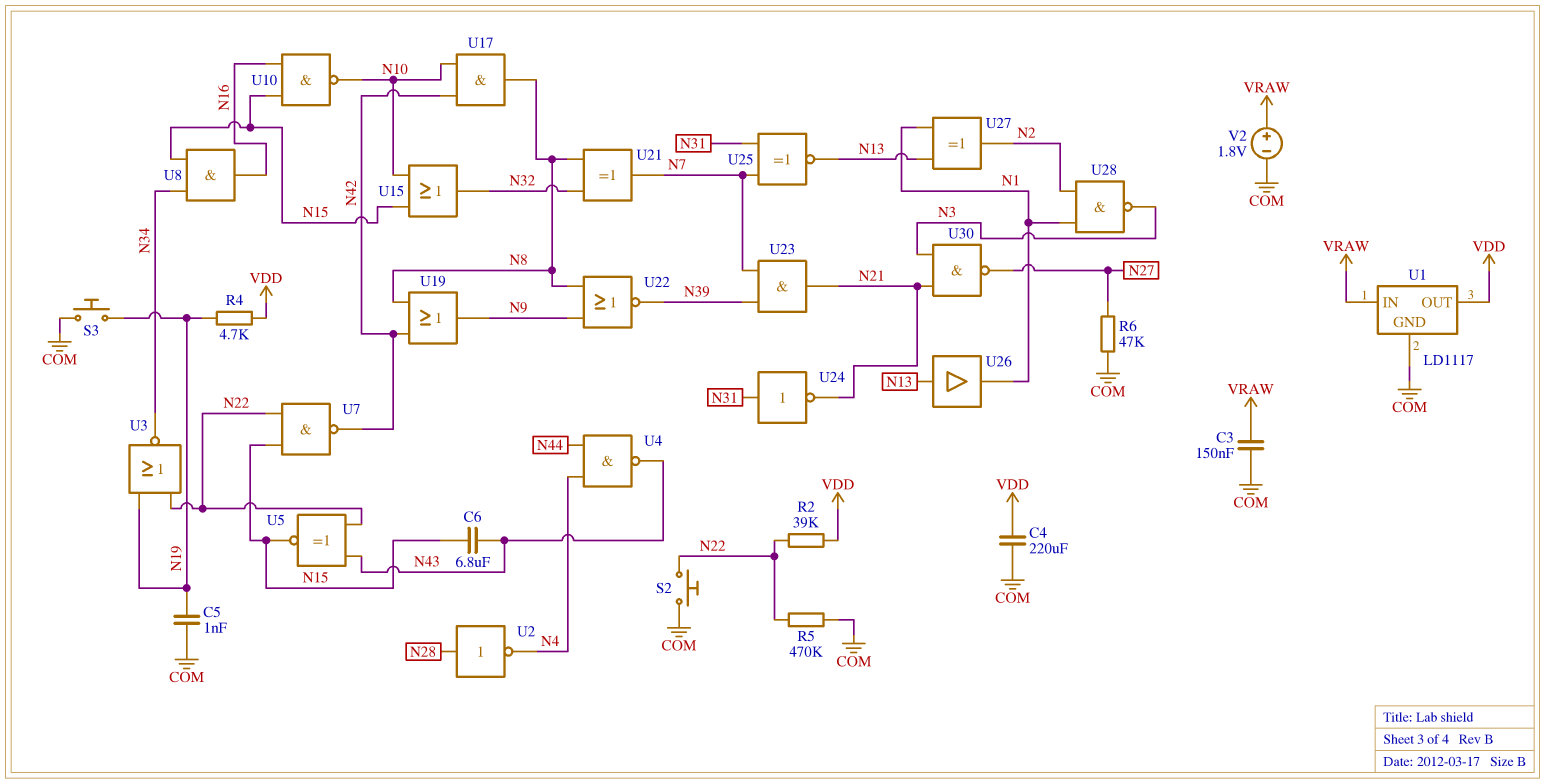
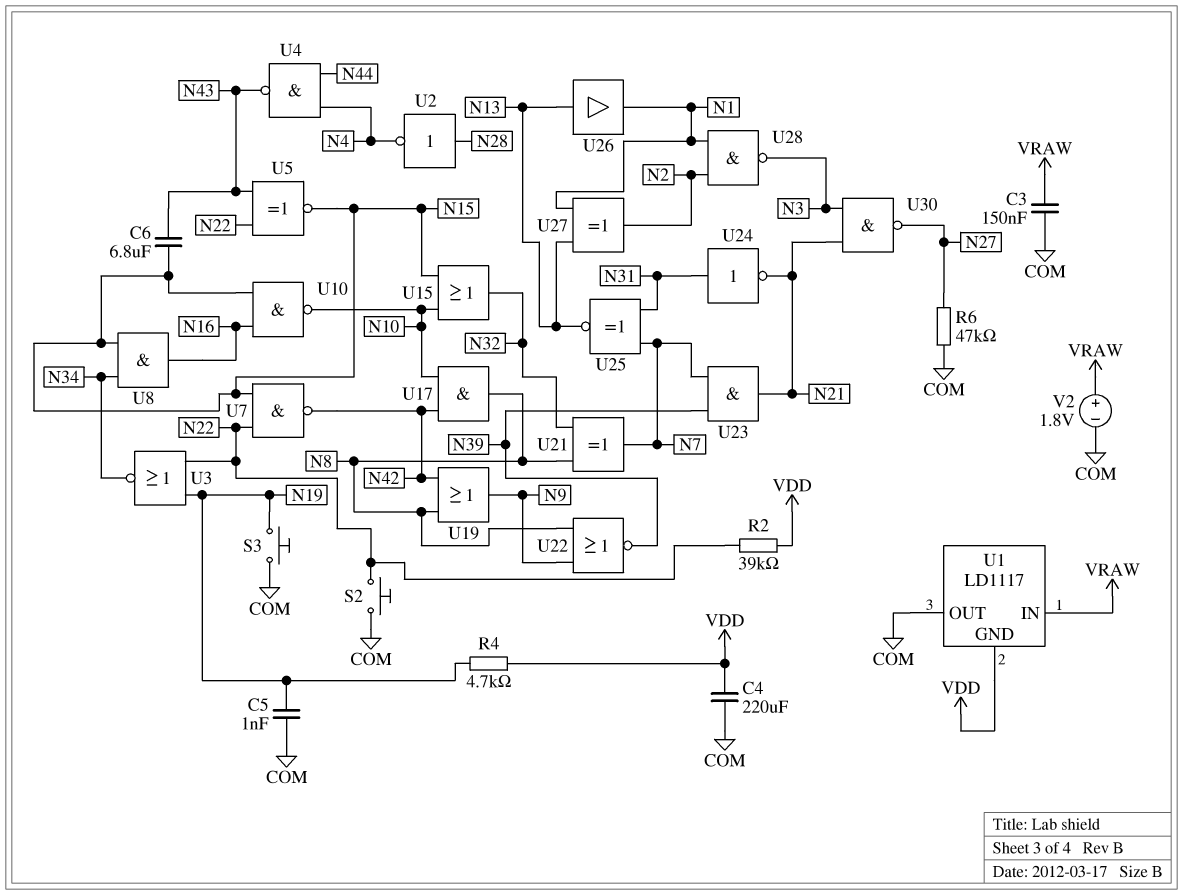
R5: 470k (COM, N22) -> none
U1 pin GND: COM -> VDD
U1 pin OUT: VDD -> COM

